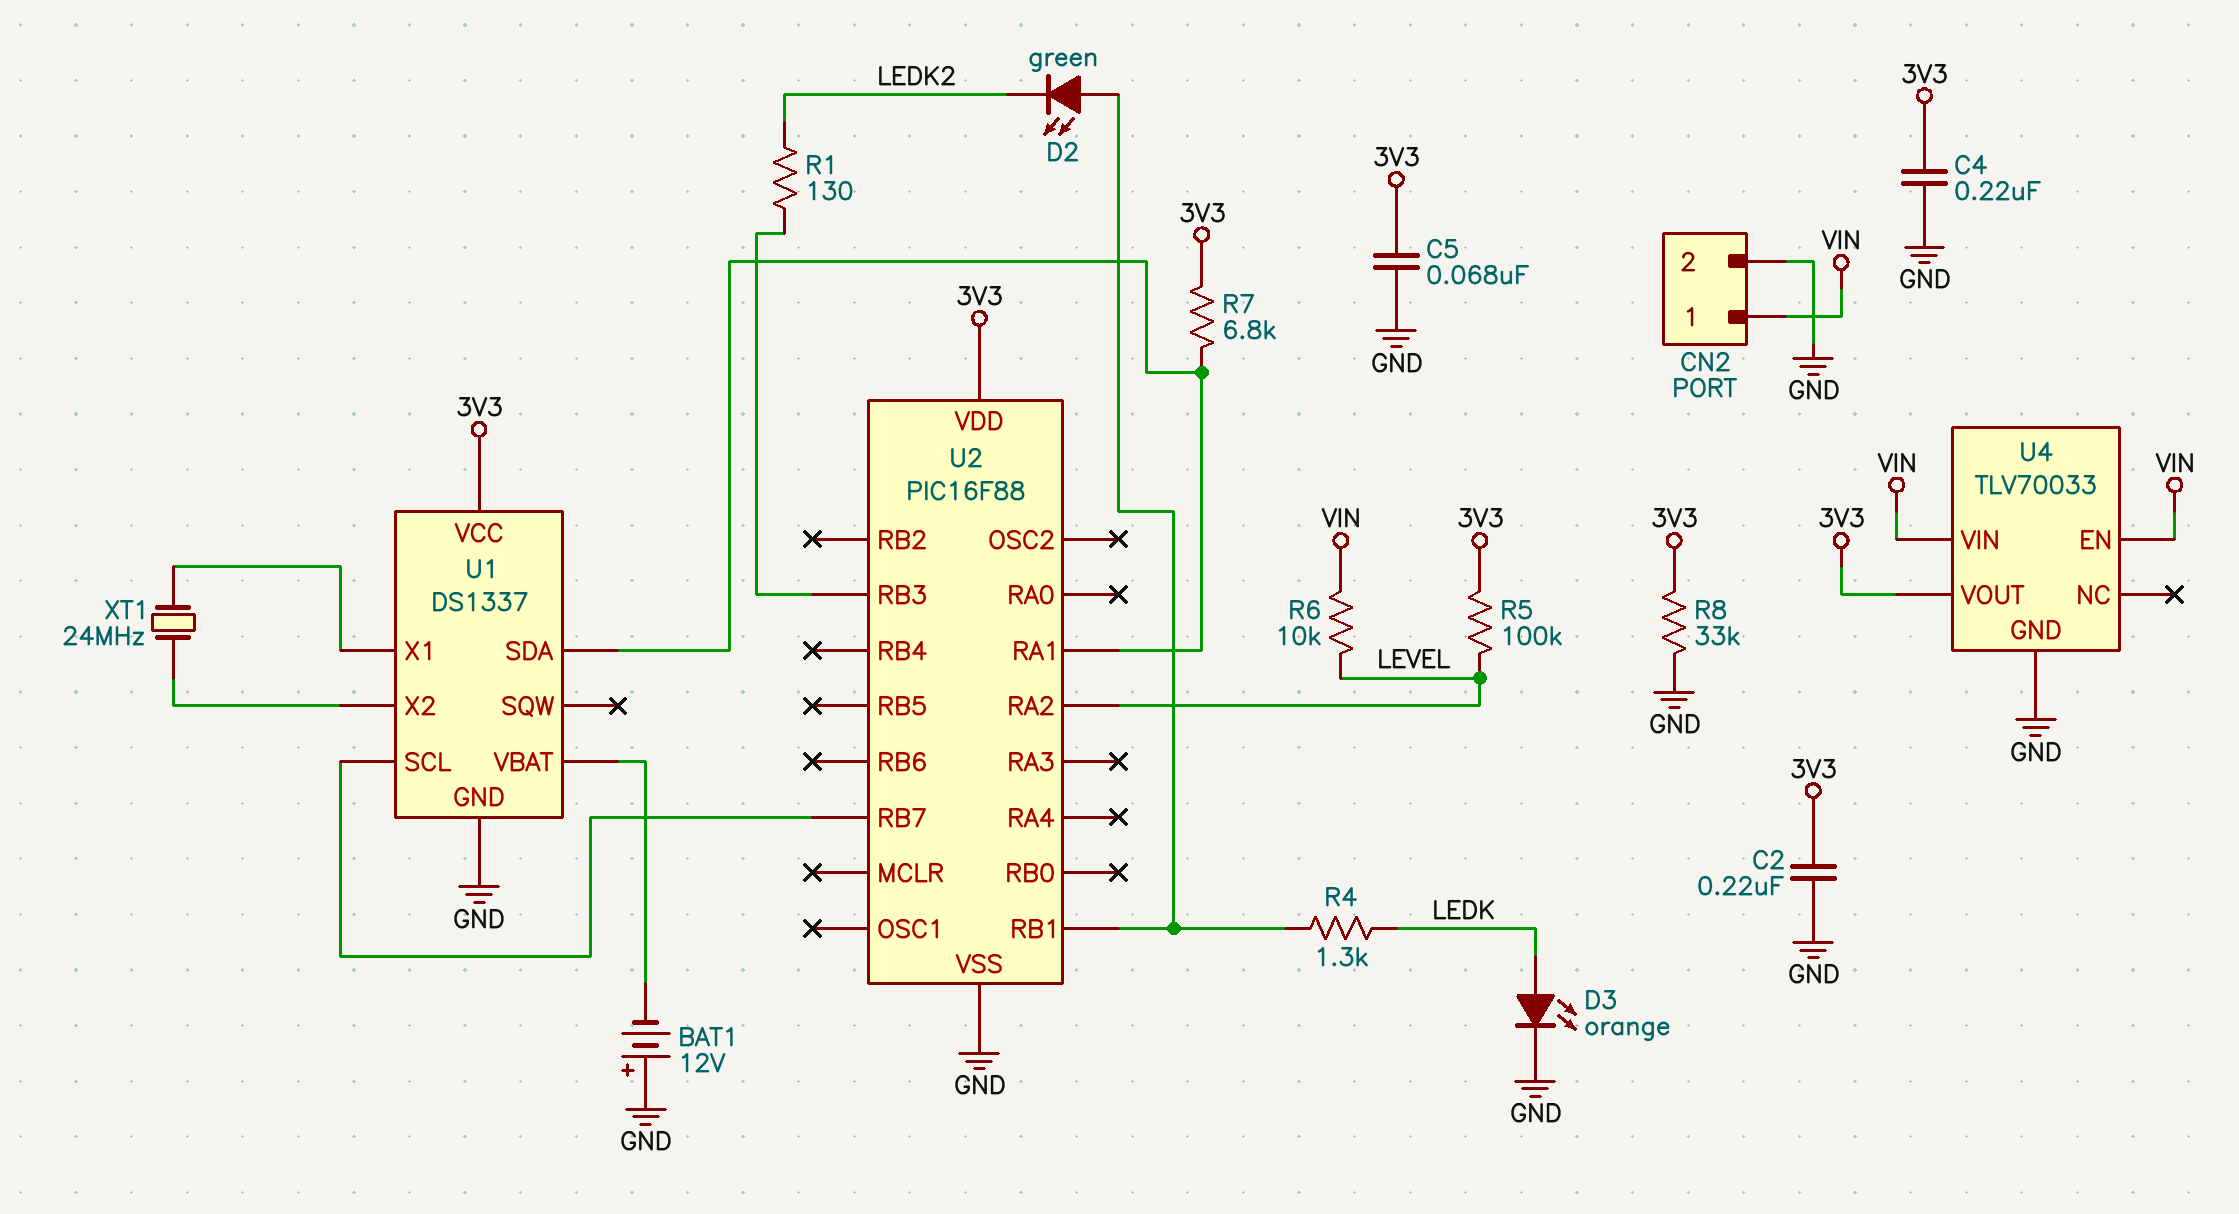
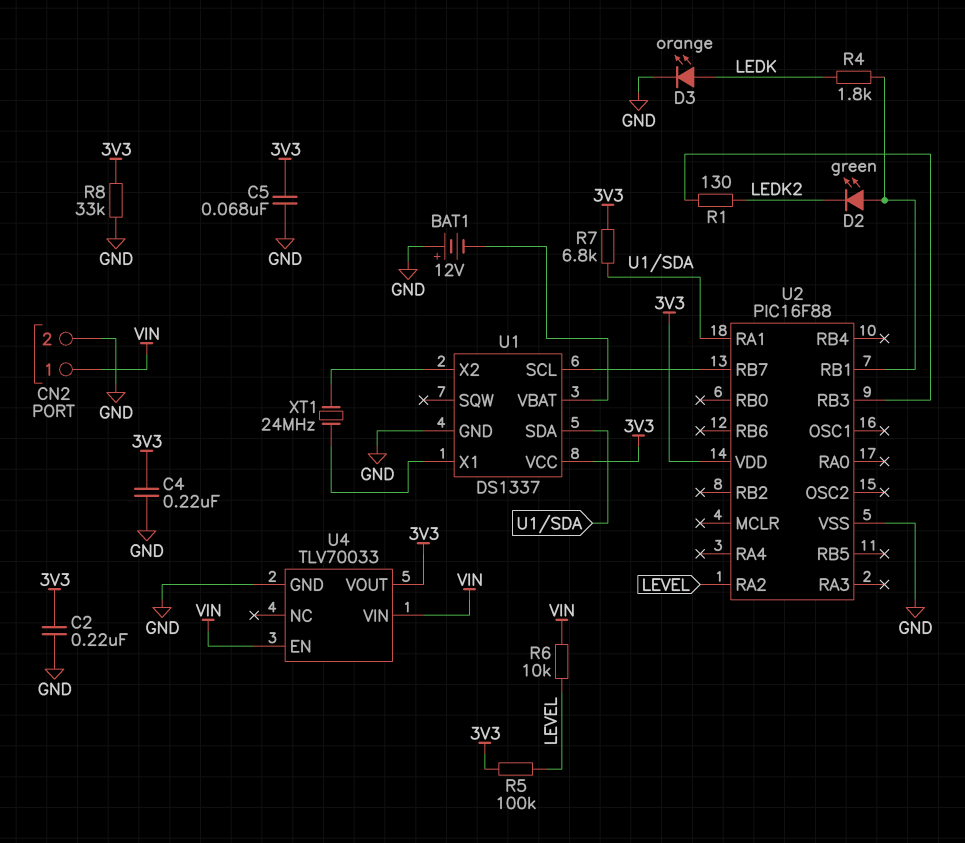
R4: 1.3k (LEDK, U2/RB1) -> 1.8k (LEDK, U2/RB1)

